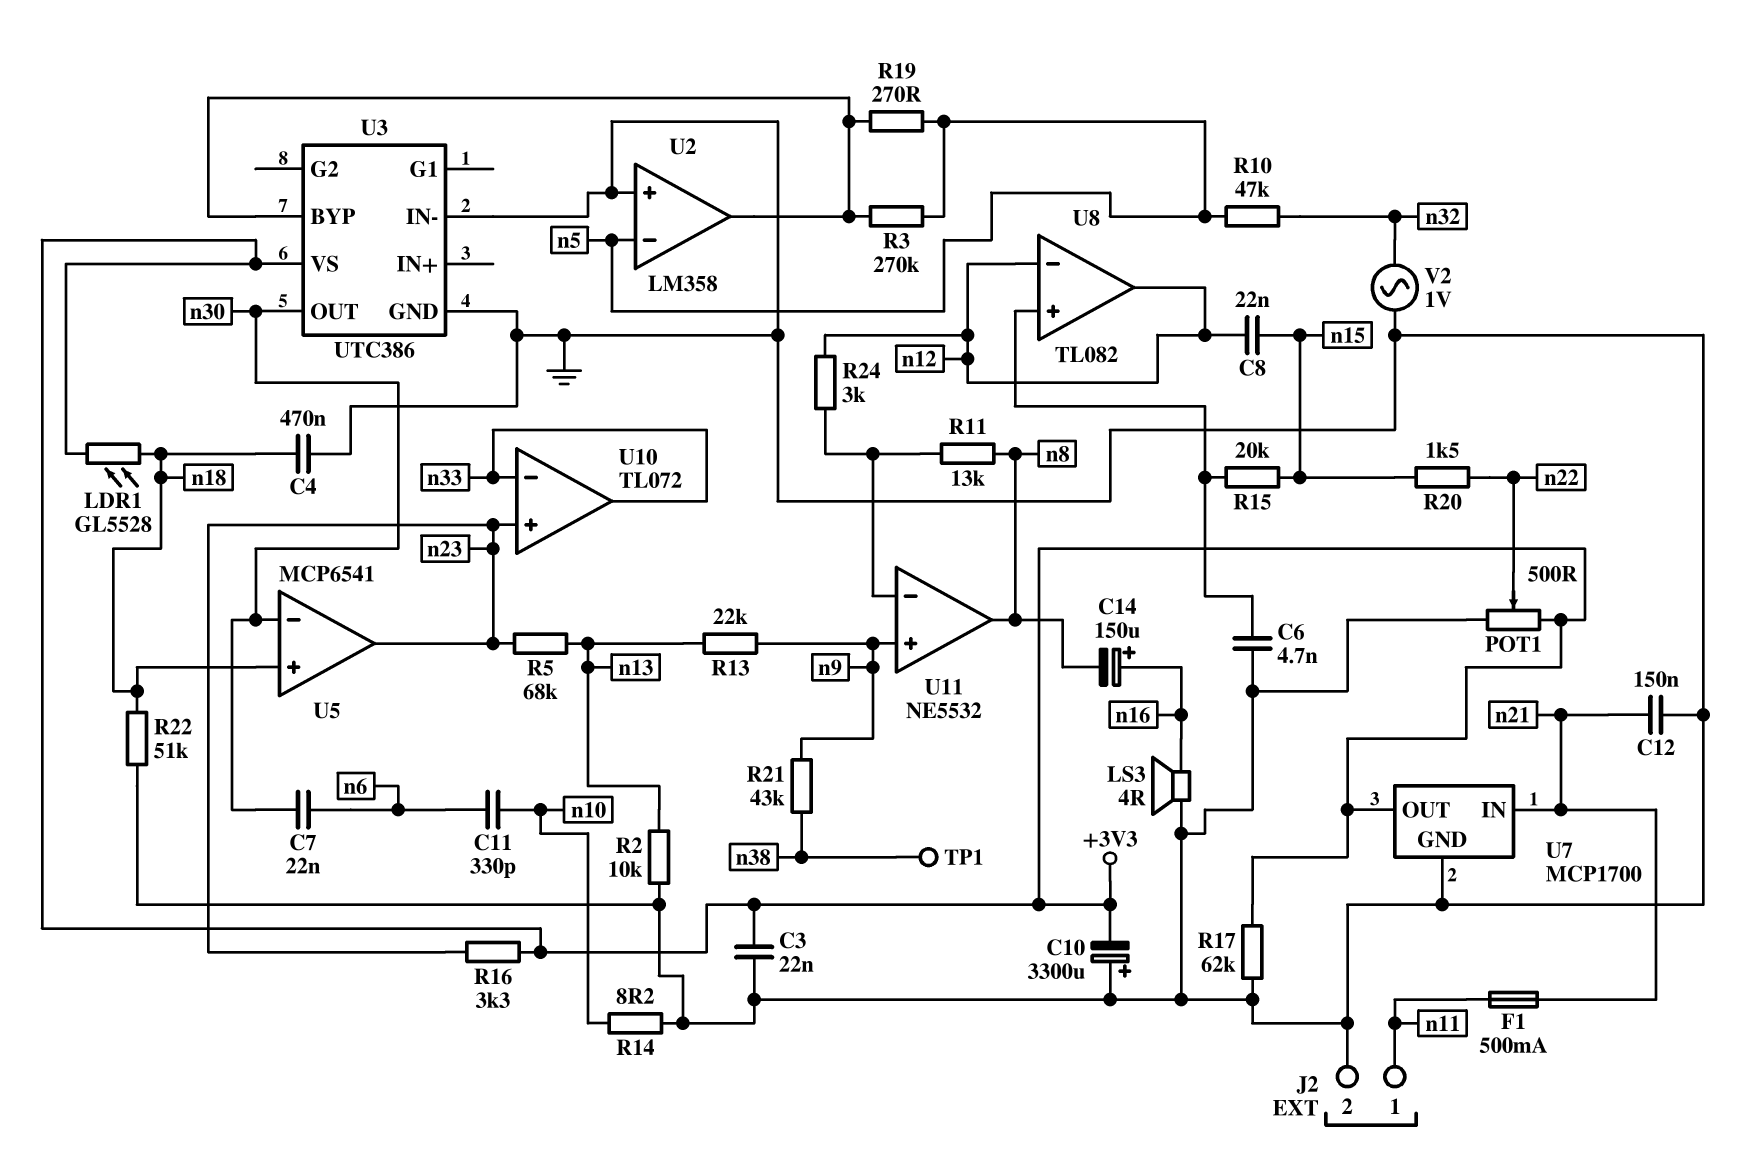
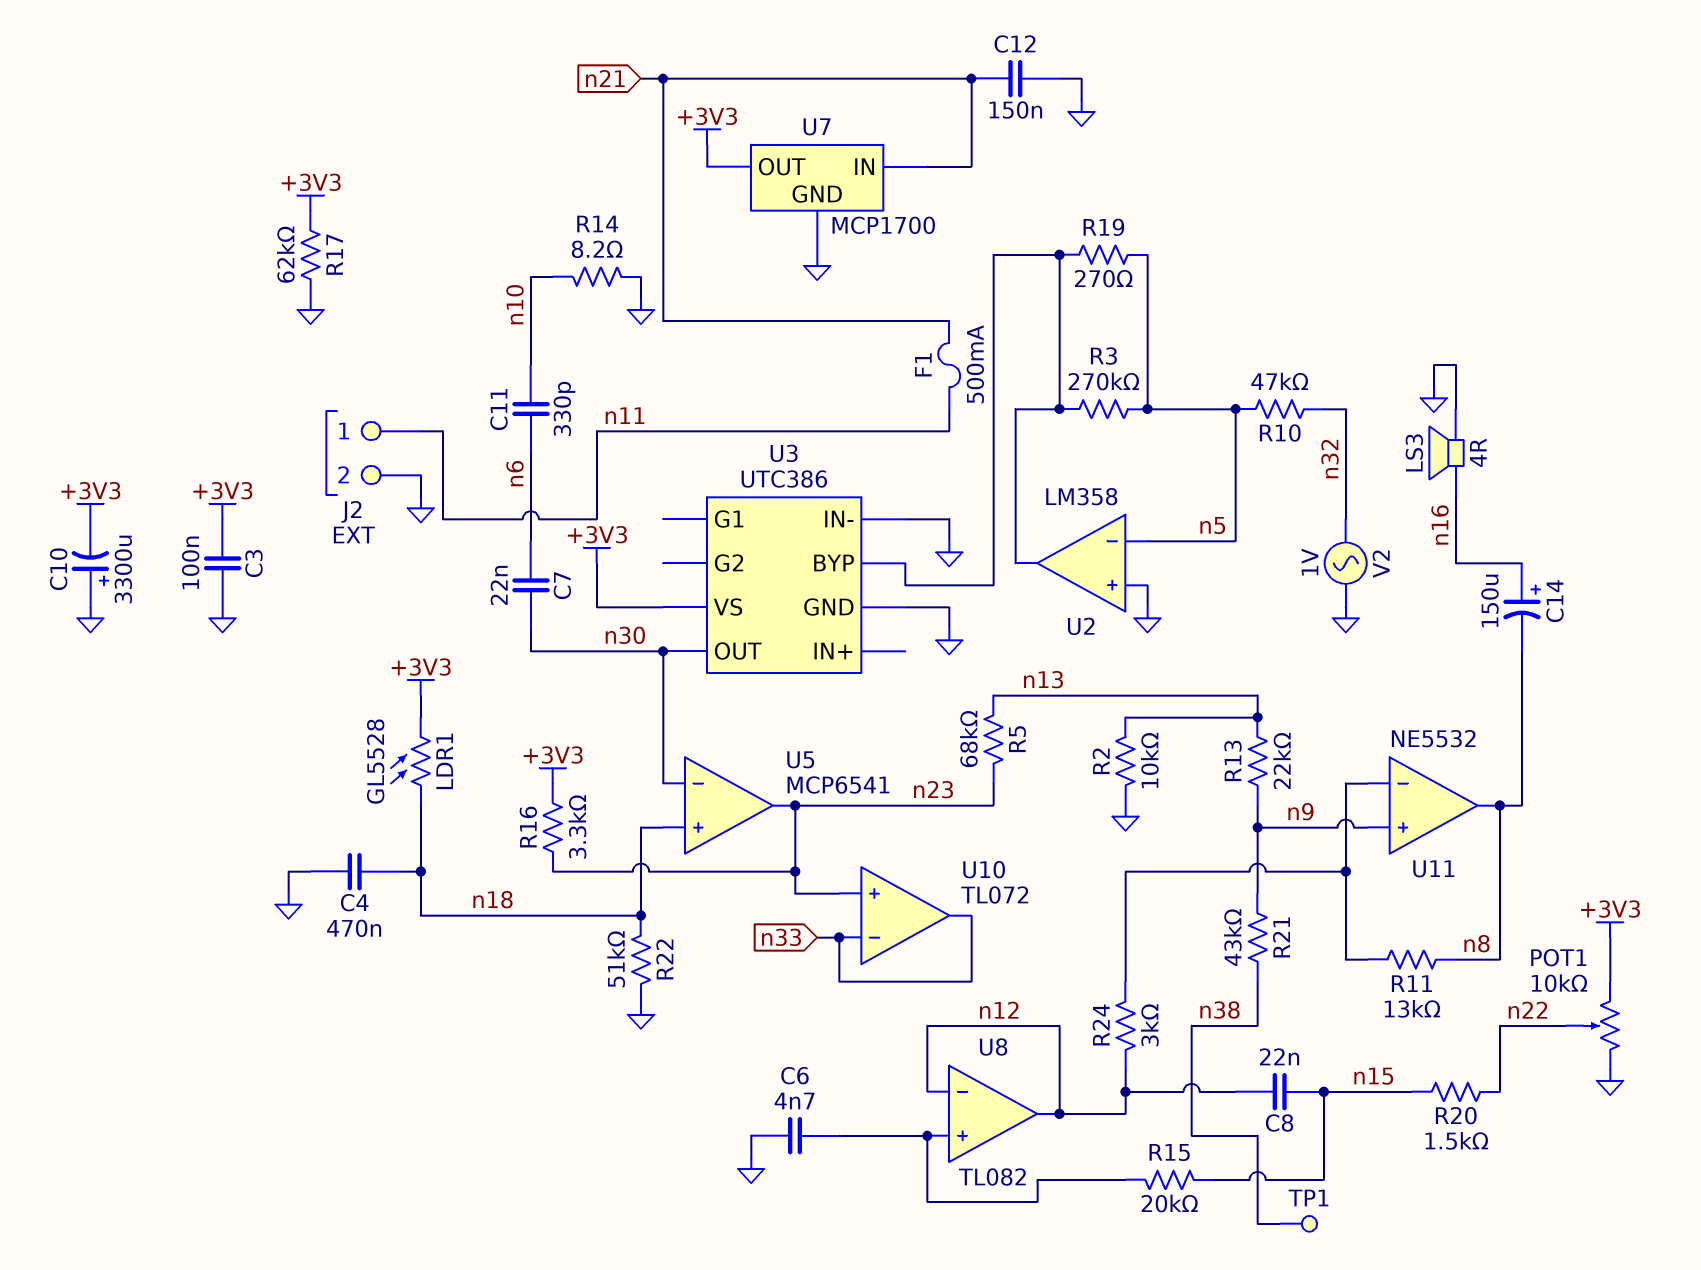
C3: 22nF (+3V3, GND) -> 100nF (+3V3, GND)
POT1: 500 (+3V3, GND, wiper n22) -> 10k (+3V3, GND, wiper n22)

